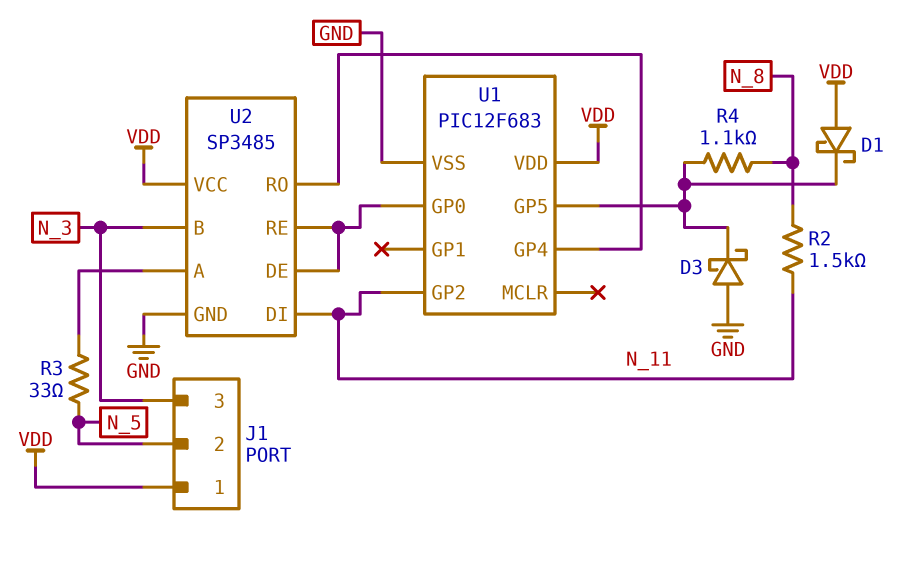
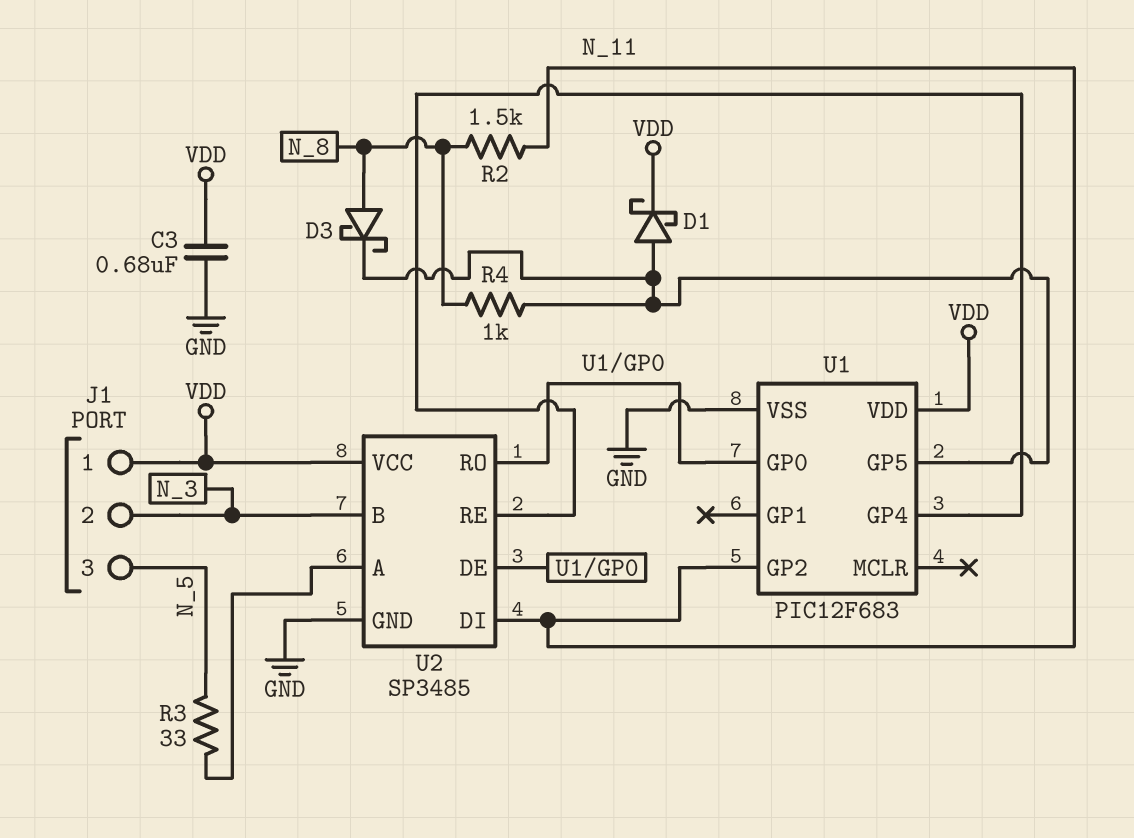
C3: none -> 680nF (GND, VDD)
D1: schottky (A VDD, K U1/GP5) -> schottky (A U1/GP5, K VDD)
D3: schottky (A GND, K U1/GP5) -> schottky (A N_8, K U1/GP5)
J1 pin 2: N_5 -> N_3
J1 pin 3: N_3 -> N_5
R4: 1.1k (N_8, U1/GP5) -> 1k (N_8, U1/GP5)
U2 pin RE: U1/GP0 -> U1/GP4
U2 pin RO: U1/GP4 -> U1/GP0

